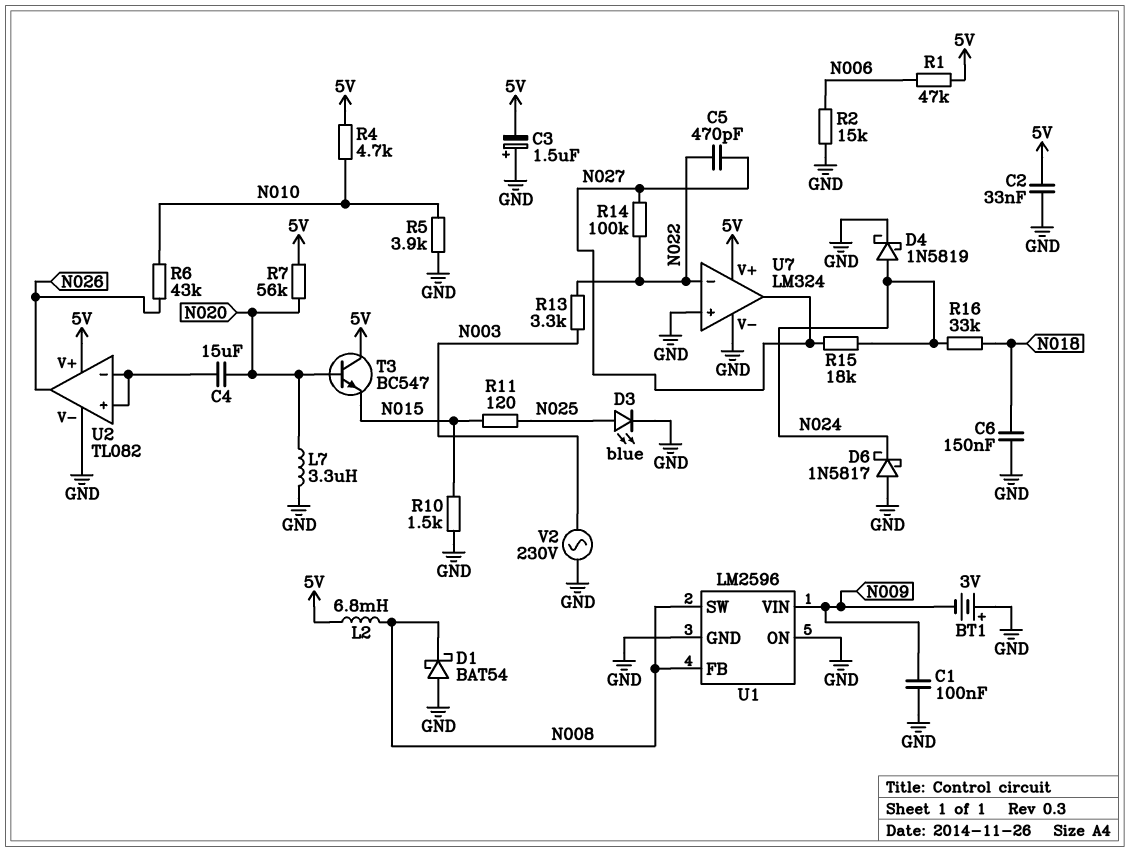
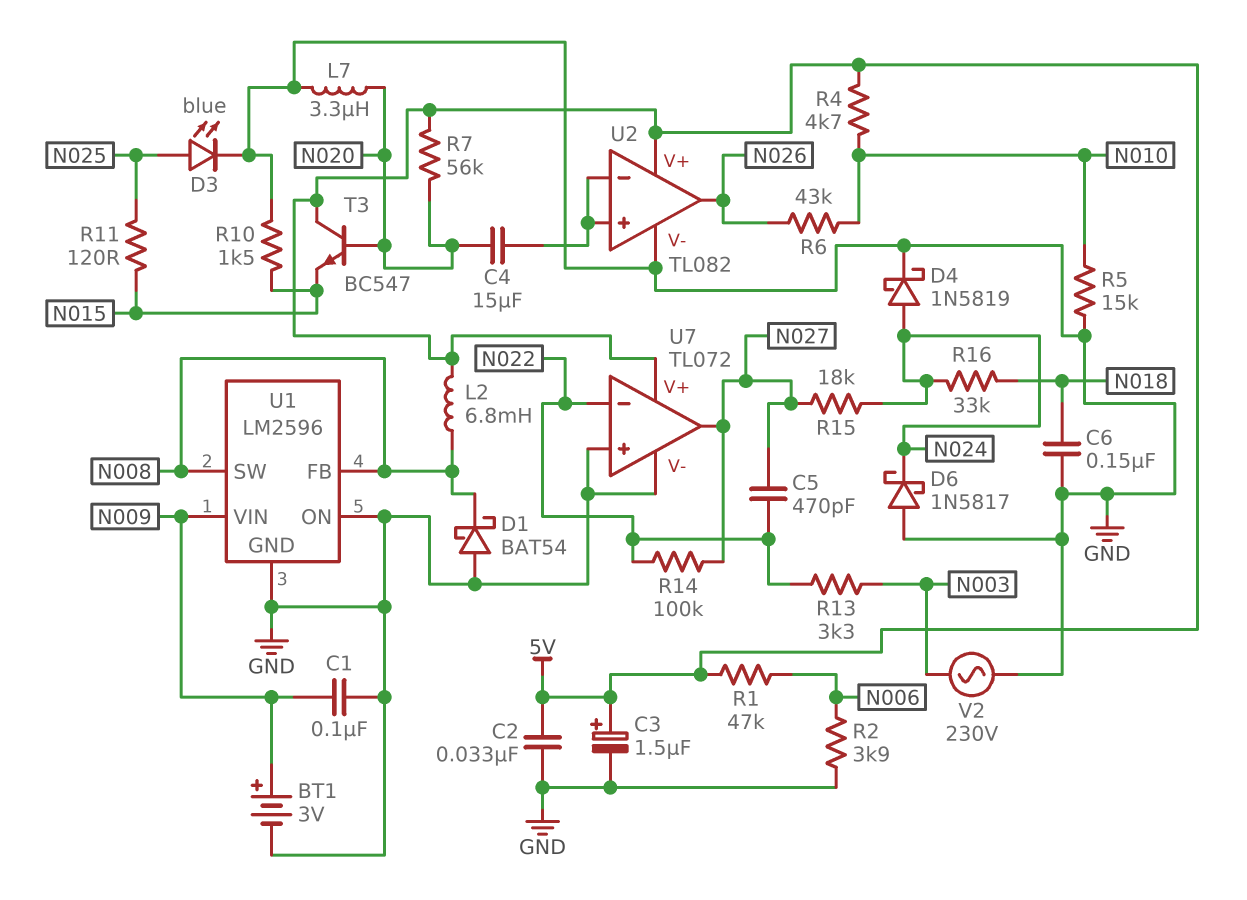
BT1: 3V (plus GND, minus N009) -> 3V (plus N009, minus GND)
C3: 1.5uF (plus GND, minus 5V) -> 1.5uF (plus 5V, minus GND)
R2: 15k (GND, N006) -> 3.9k (GND, N006)
R5: 3.9k (GND, N010) -> 15k (GND, N010)
U7: LM324 -> TL072

